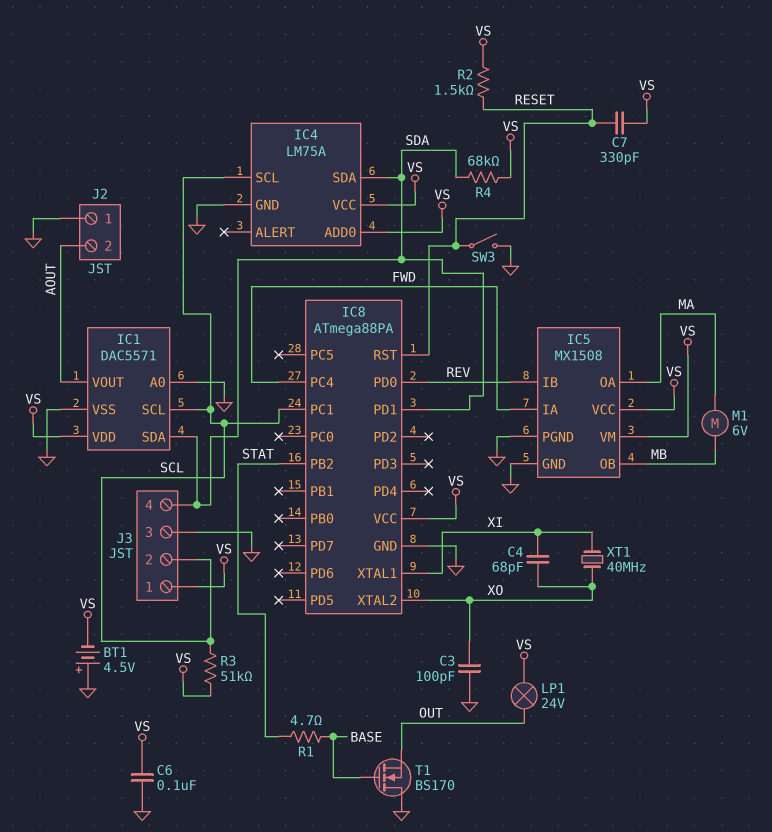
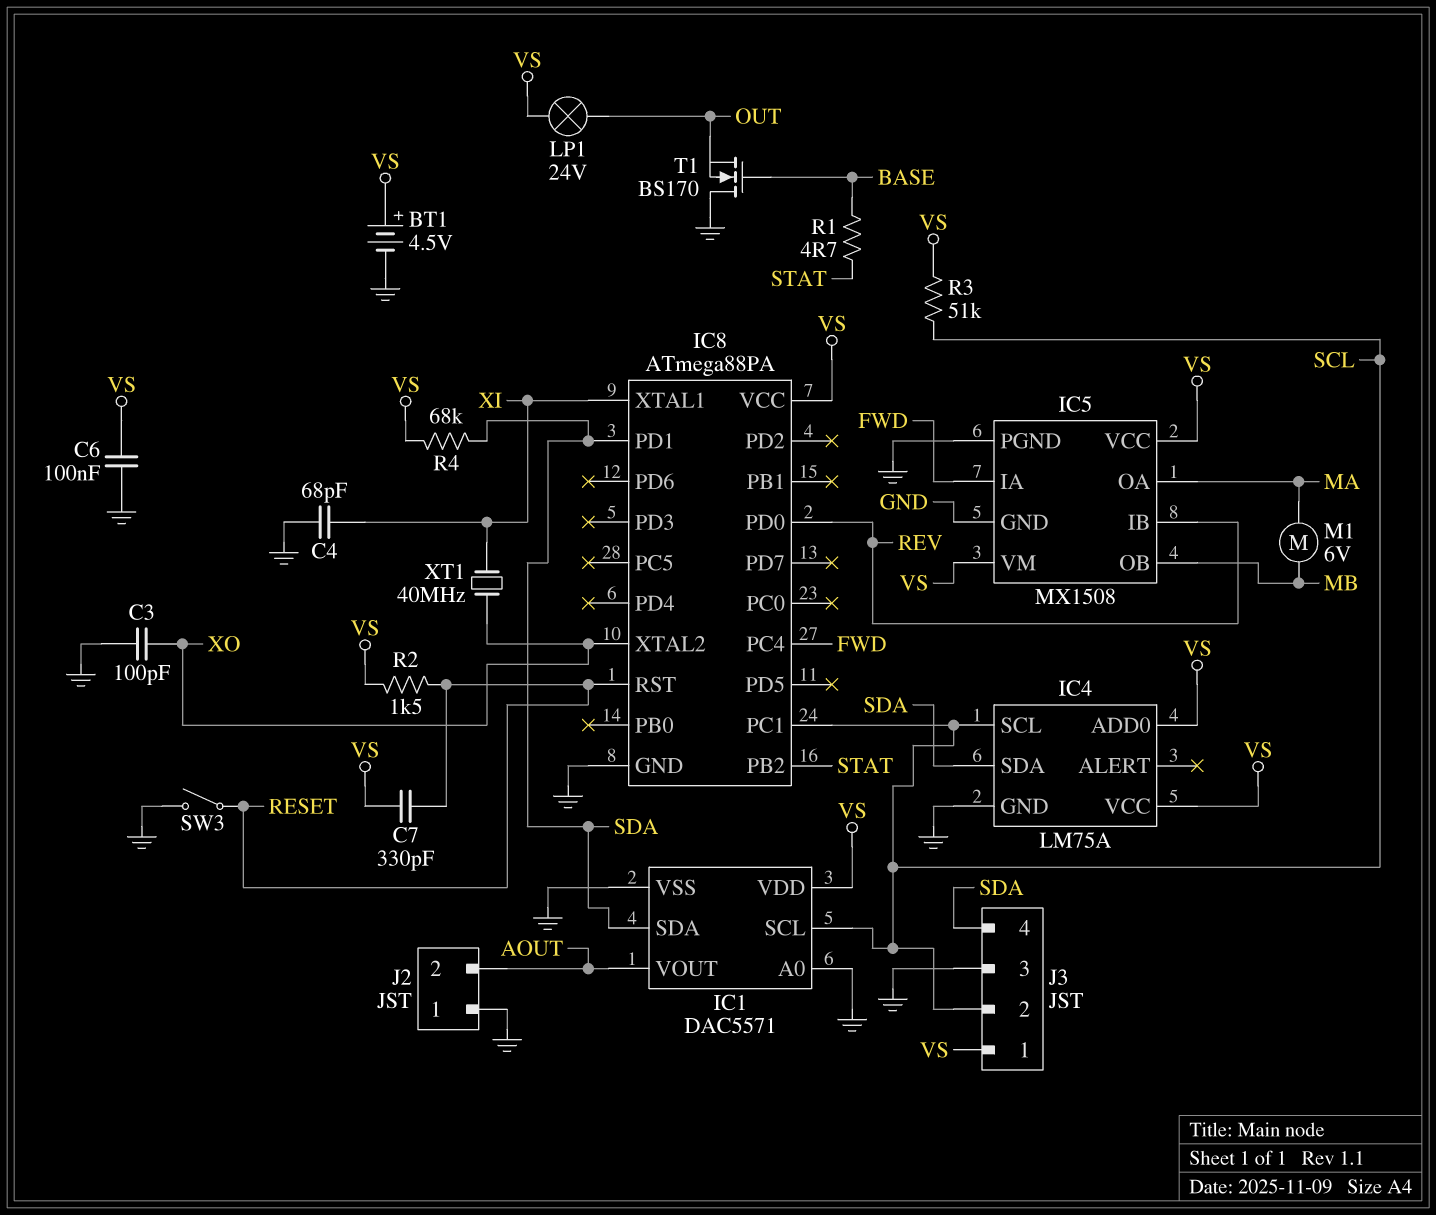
BT1: 4.5V (plus GND, minus VS) -> 4.5V (plus VS, minus GND)
C4: 68pF (XI, XO) -> 68pF (GND, XI)

